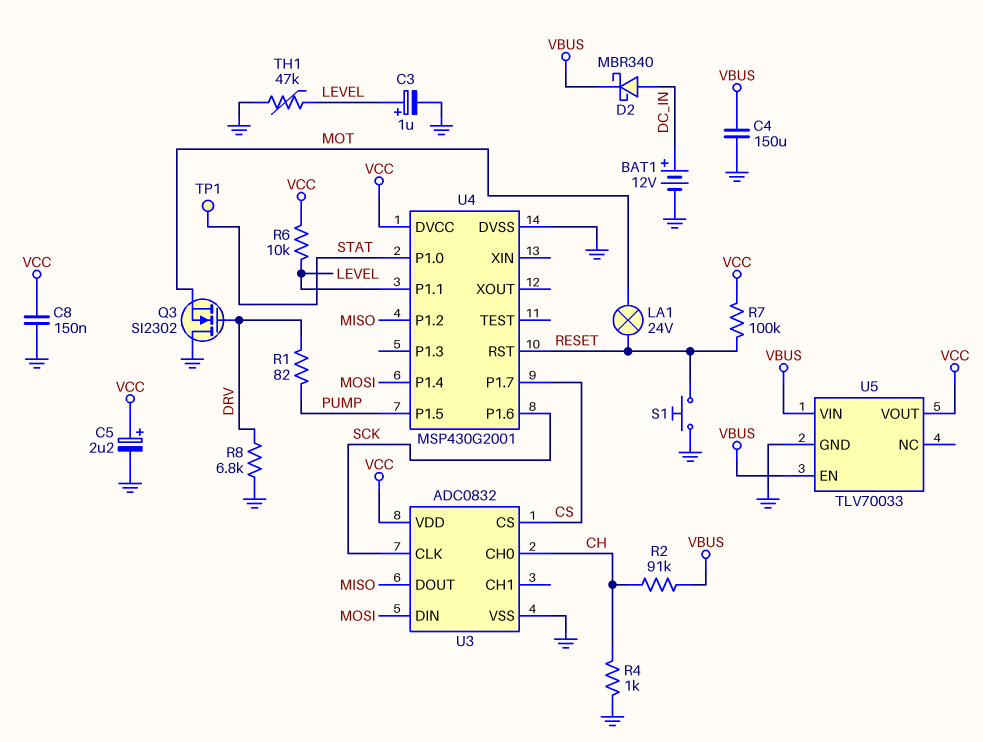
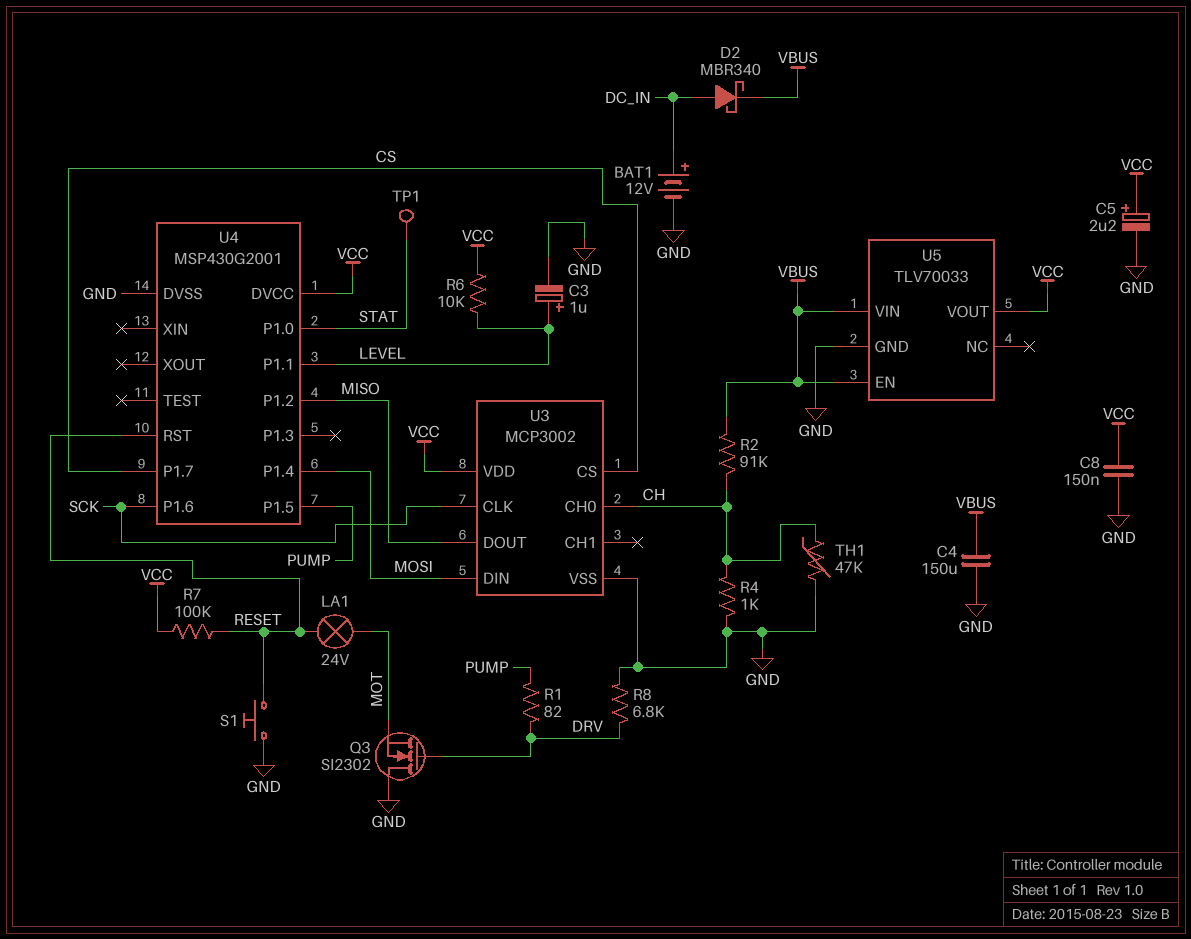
TH1: 47k (GND, LEVEL) -> 47k (CH, GND)
U3: ADC0832 -> MCP3002

